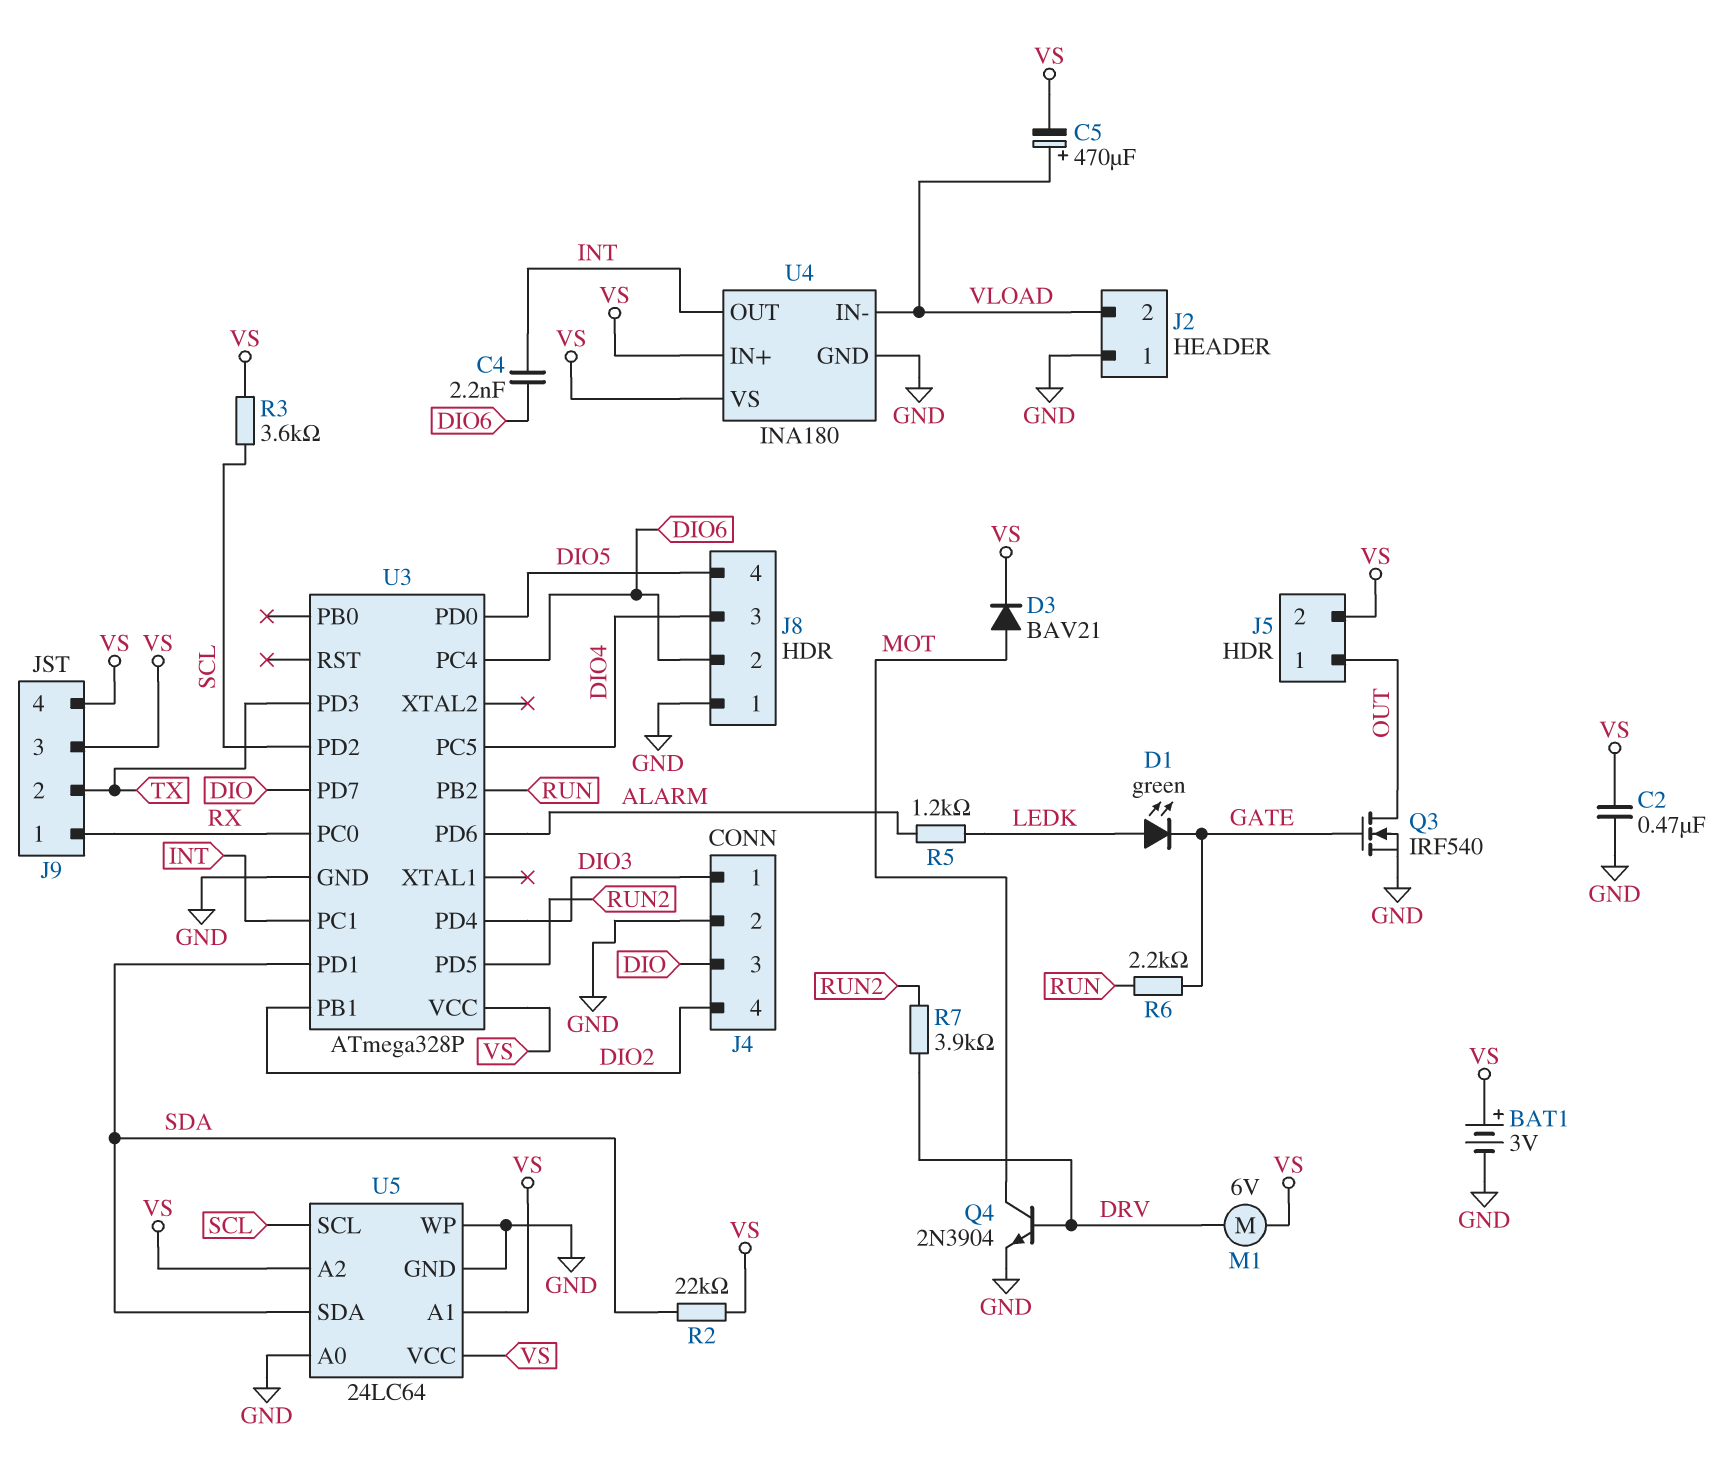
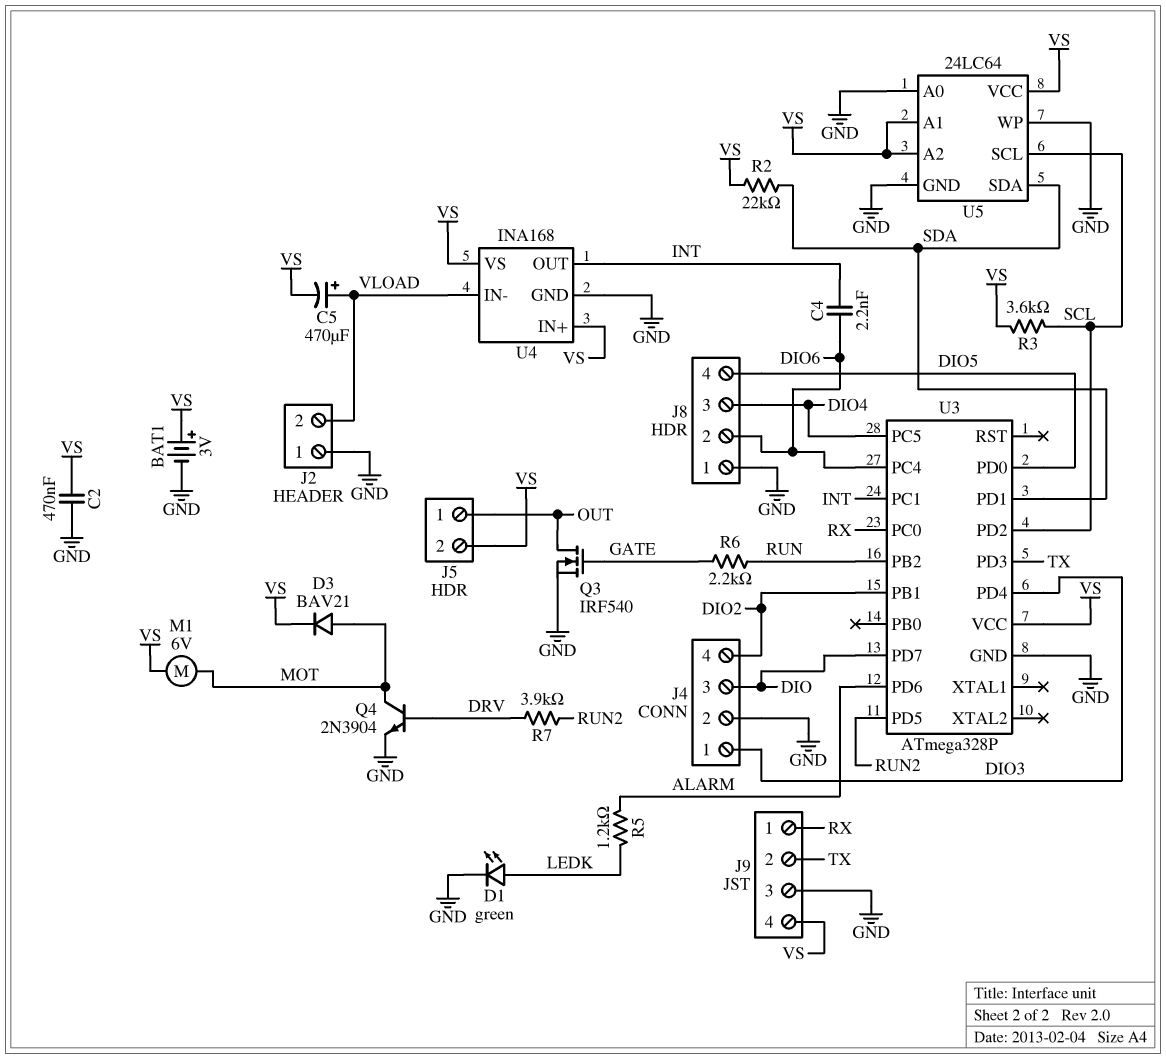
D1: LED green (A LEDK, K GATE) -> LED green (A LEDK, K GND)
J9 pin 3: VS -> GND
M1: motor 6V (DRV, VS) -> motor 6V (MOT, VS)
U4: INA180 -> INA168

